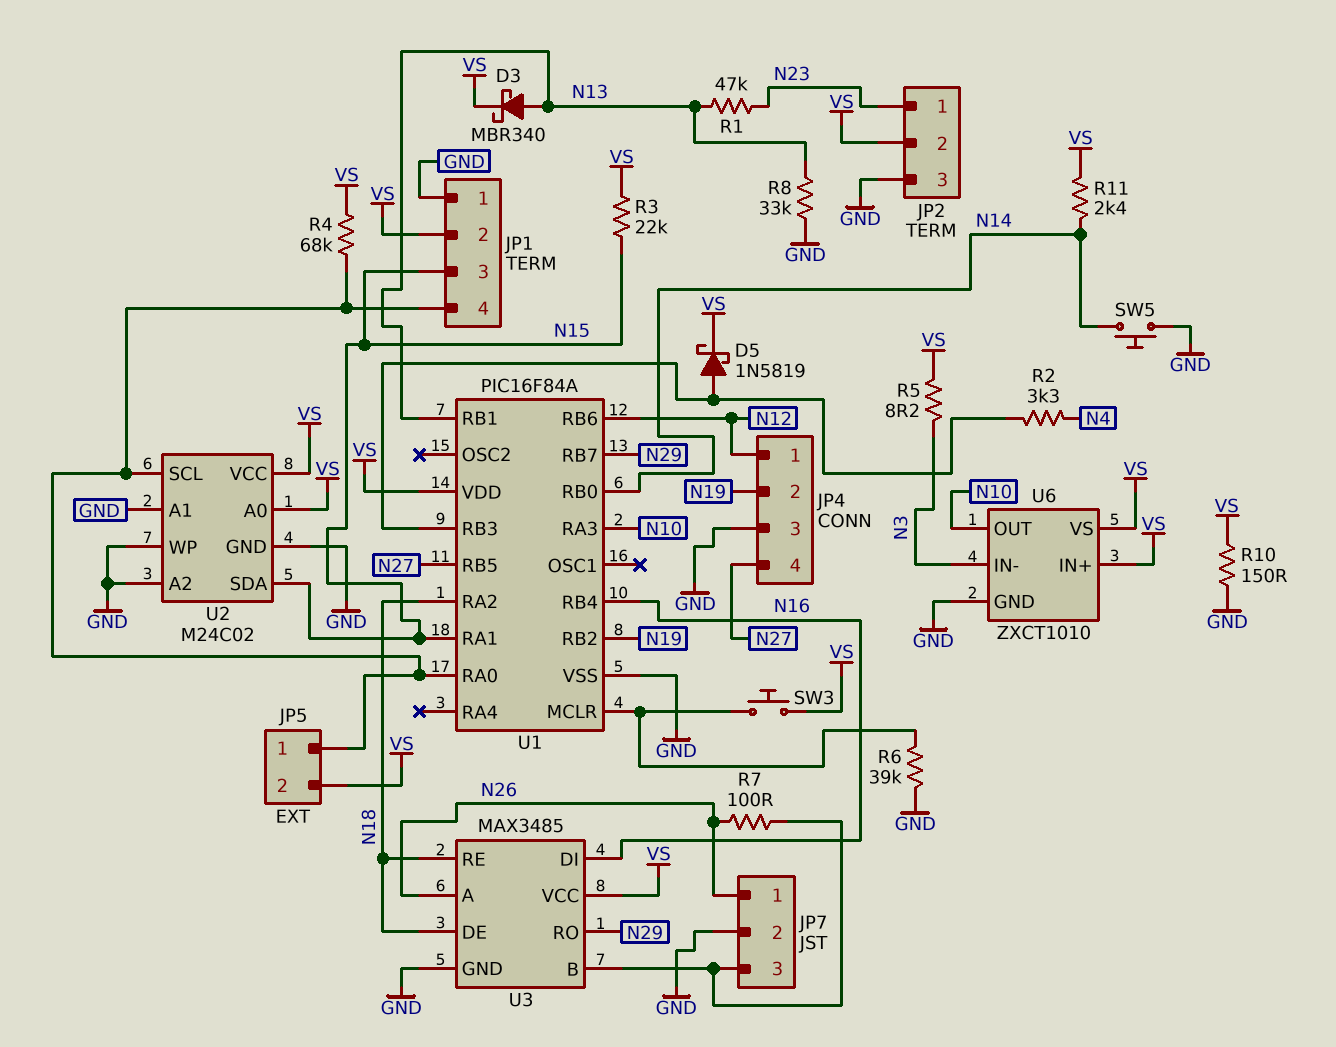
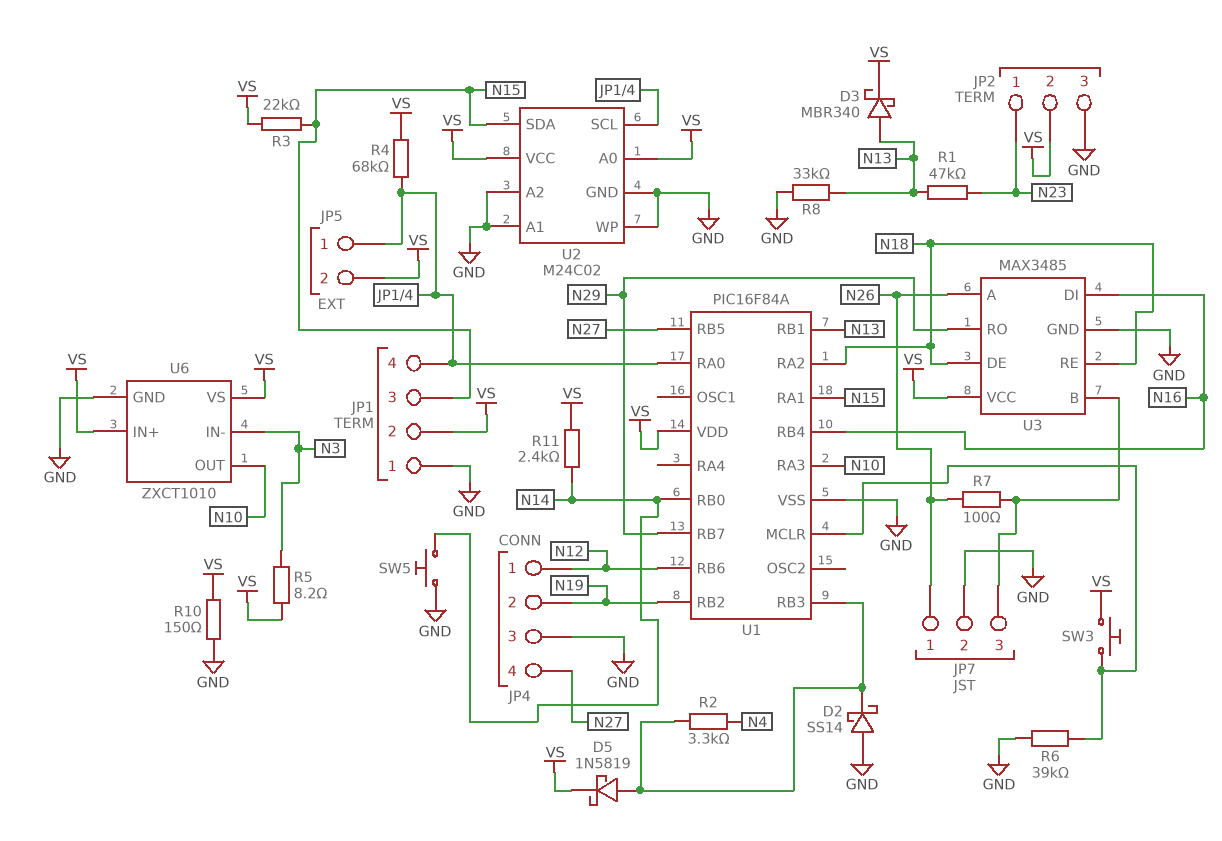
D2: none -> schottky SS14 (A GND, K U1/RB3)

